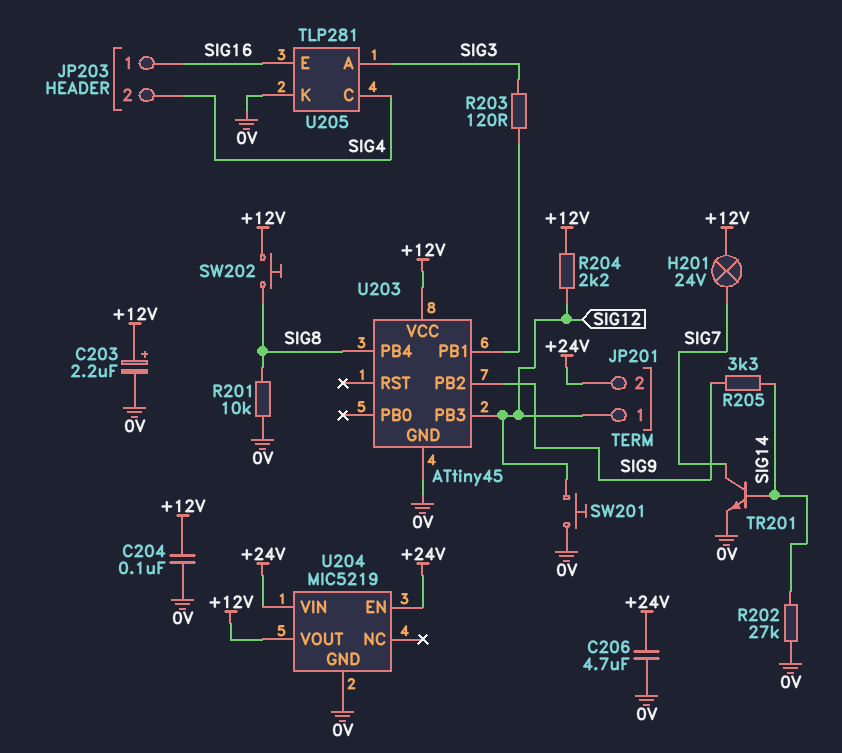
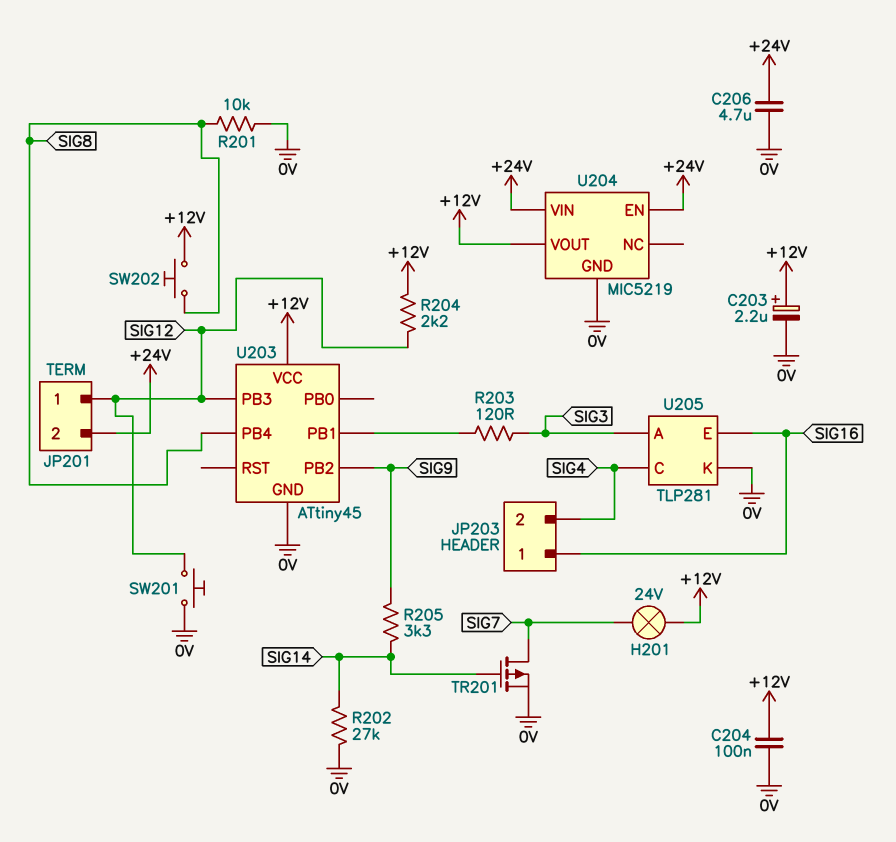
TR201: NPN (B SIG14, C SIG7, E 0V) -> PMOS (G SIG14, D SIG7, S 0V)

